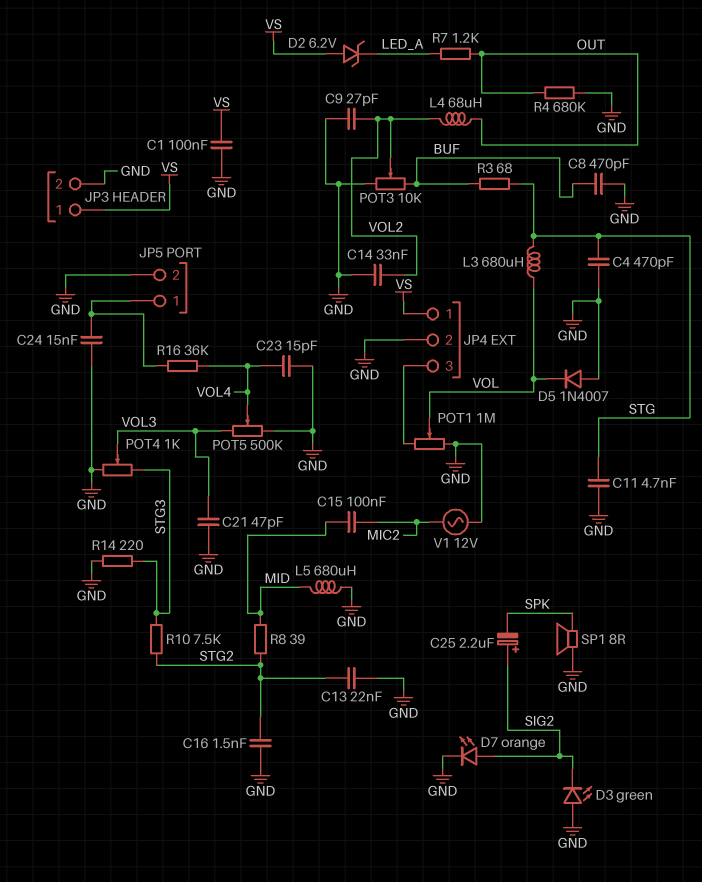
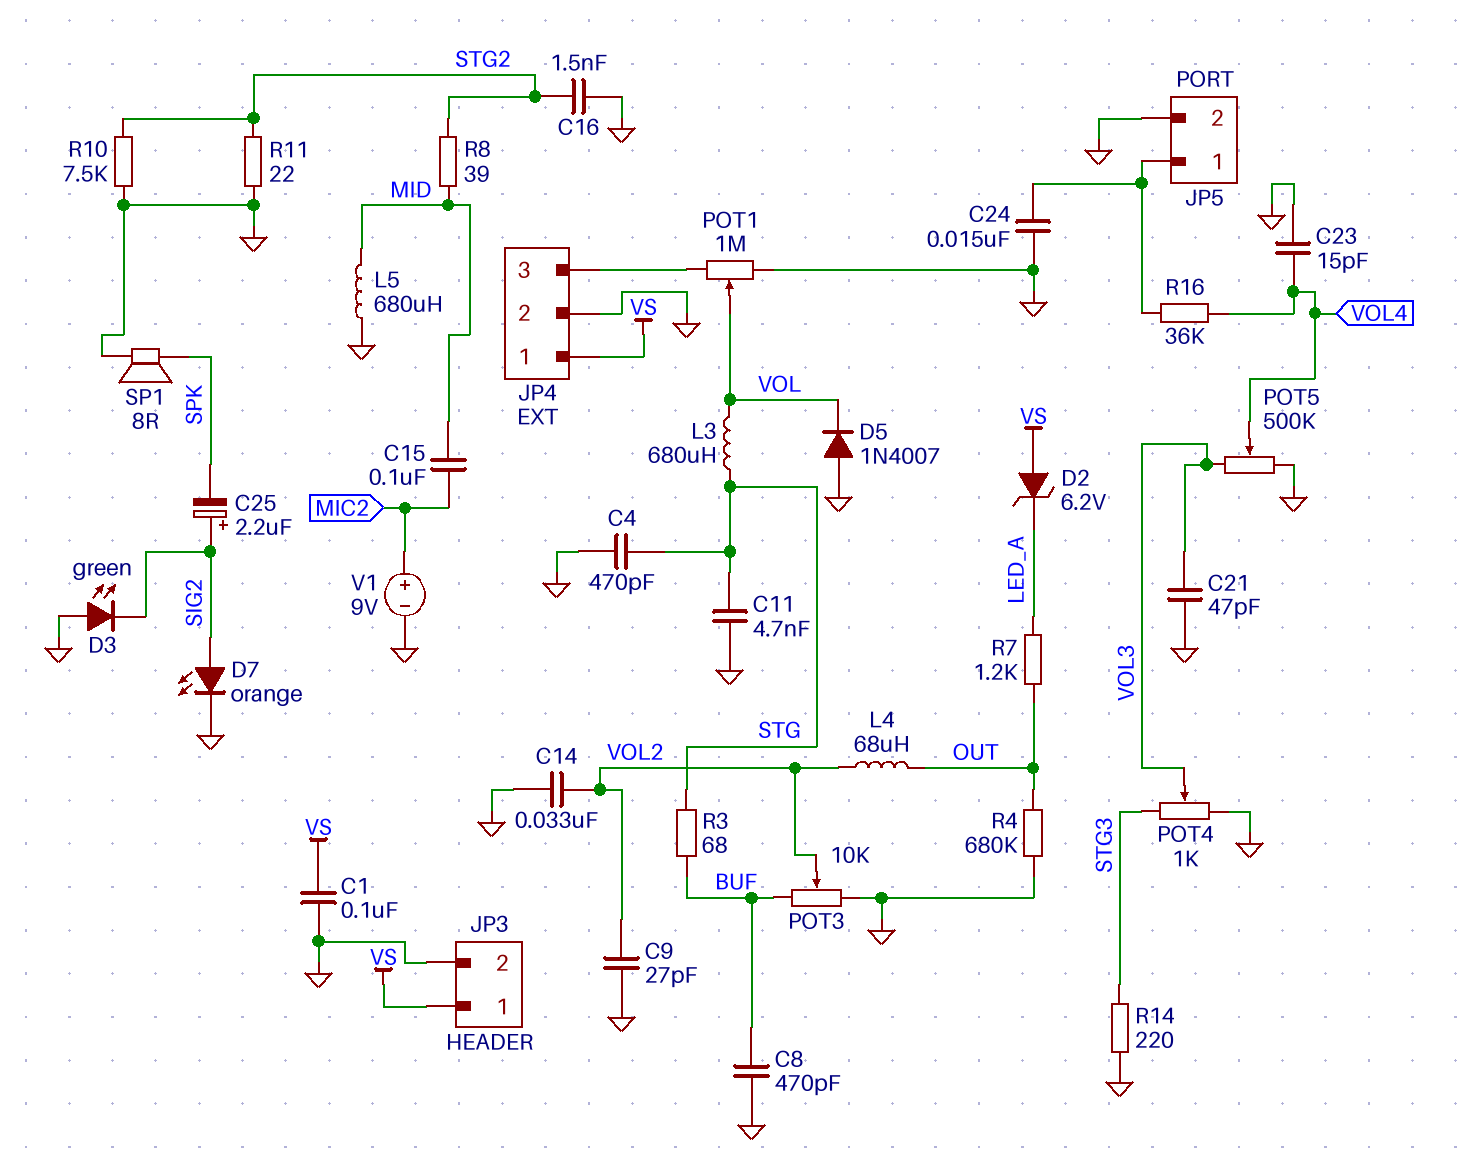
C13: 22nF (GND, STG2) -> none
R10: 7.5k (STG2, STG3) -> 7.5k (GND, STG2)
R11: none -> 22 (GND, STG2)
V1: AC 12V (GND, MIC2) -> 9V (plus MIC2, minus GND)

